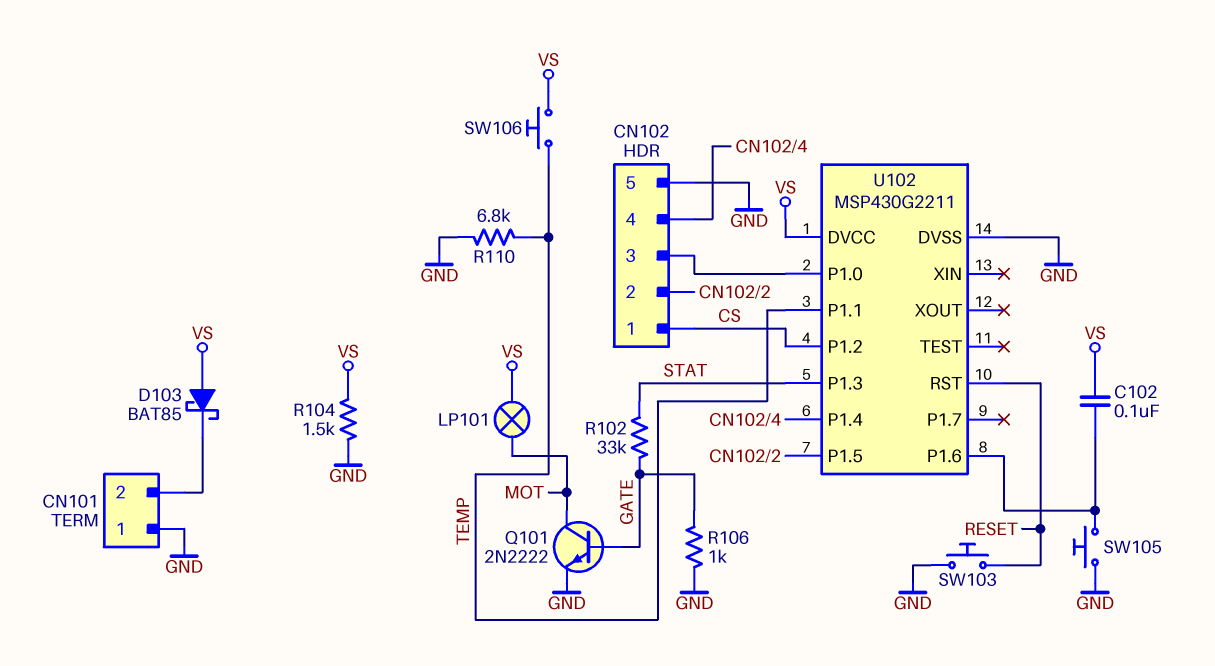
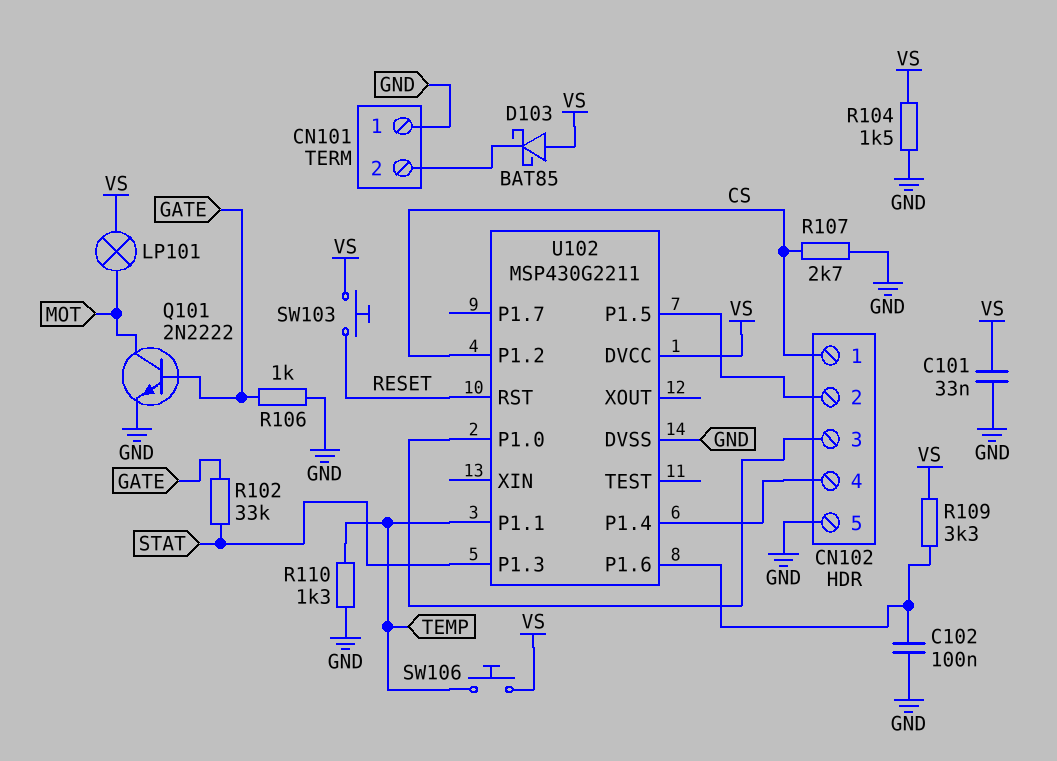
C101: none -> 33nF (GND, VS)
C102: 100nF (U102/P1.6, VS) -> 100nF (GND, U102/P1.6)
R107: none -> 2.7k (CS, GND)
R109: none -> 3.3k (U102/P1.6, VS)
R110: 6.8k (GND, TEMP) -> 1.3k (GND, TEMP)
SW103: button (GND, RESET) -> button (RESET, VS)
SW105: button (GND, U102/P1.6) -> none

